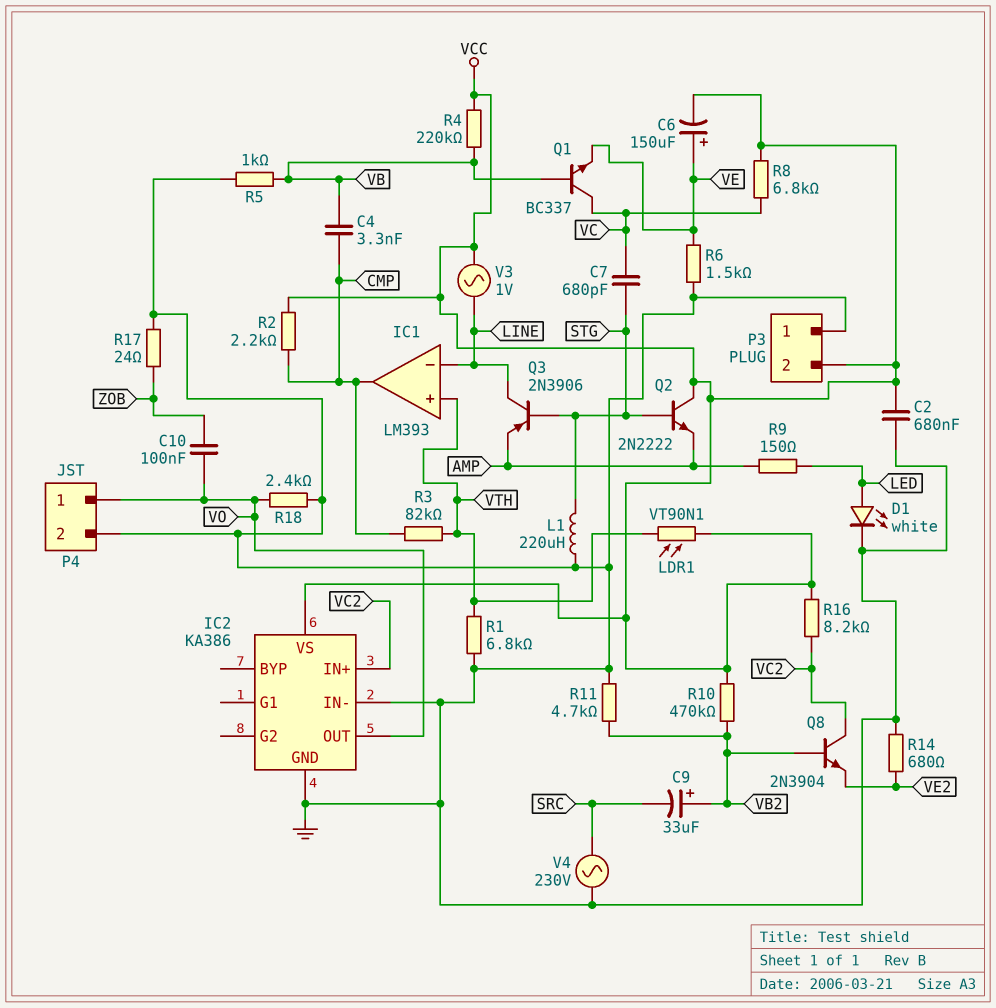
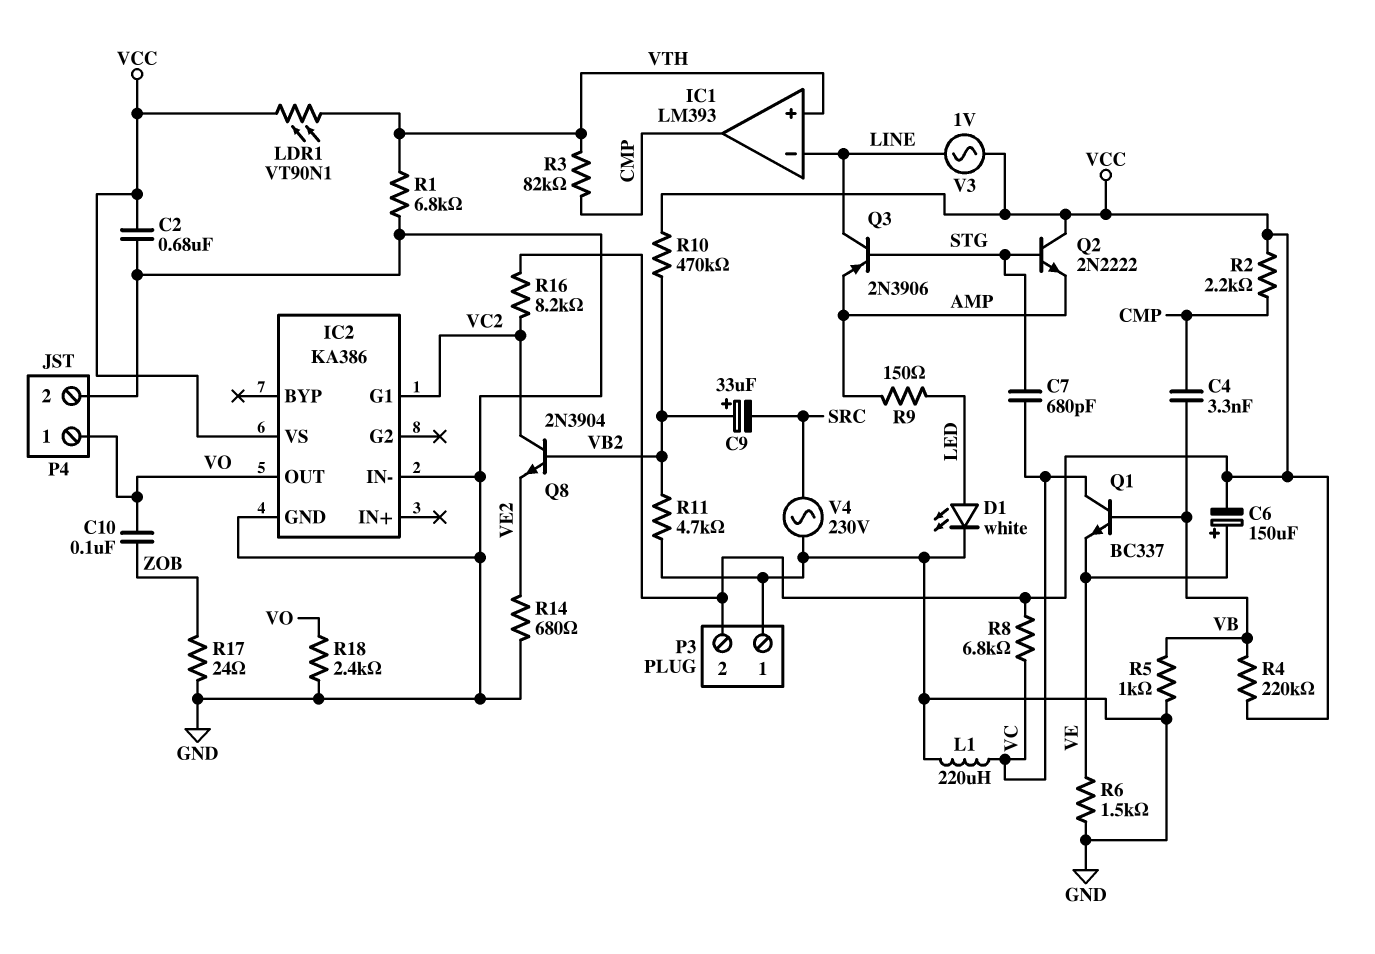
IC2 pin G1: none -> VC2
IC2 pin IN+: VC2 -> none
L1: 220uH (GND, STG) -> 220uH (GND, VC)

